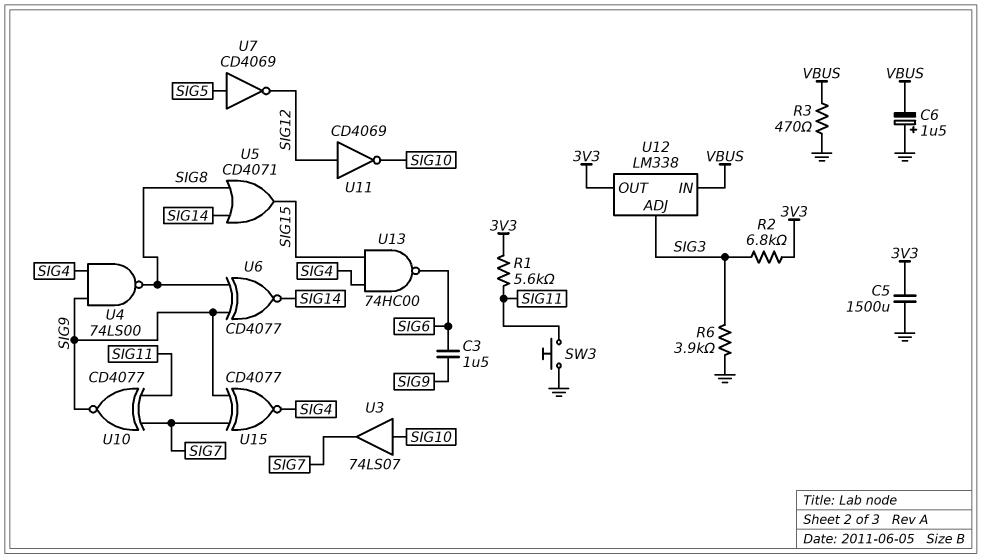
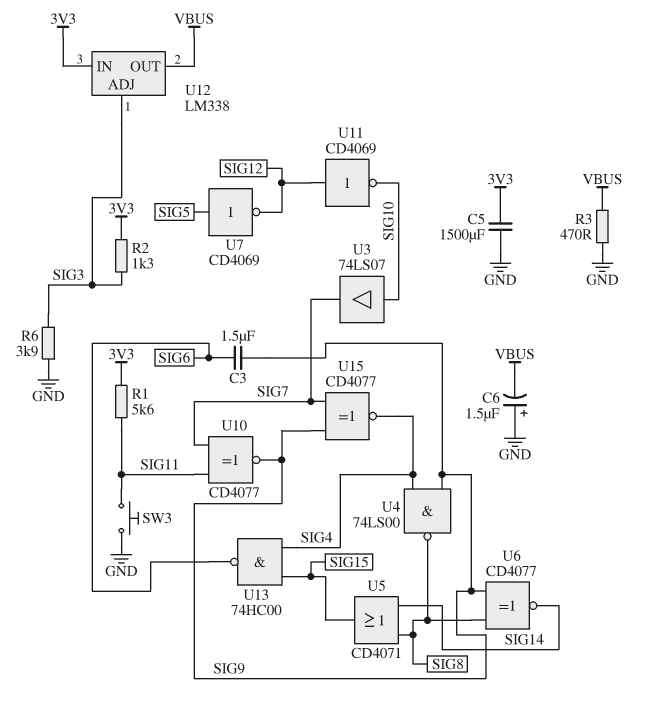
R2: 6.8k (3V3, SIG3) -> 1.3k (3V3, SIG3)
U12 pin IN: VBUS -> 3V3
U12 pin OUT: 3V3 -> VBUS

